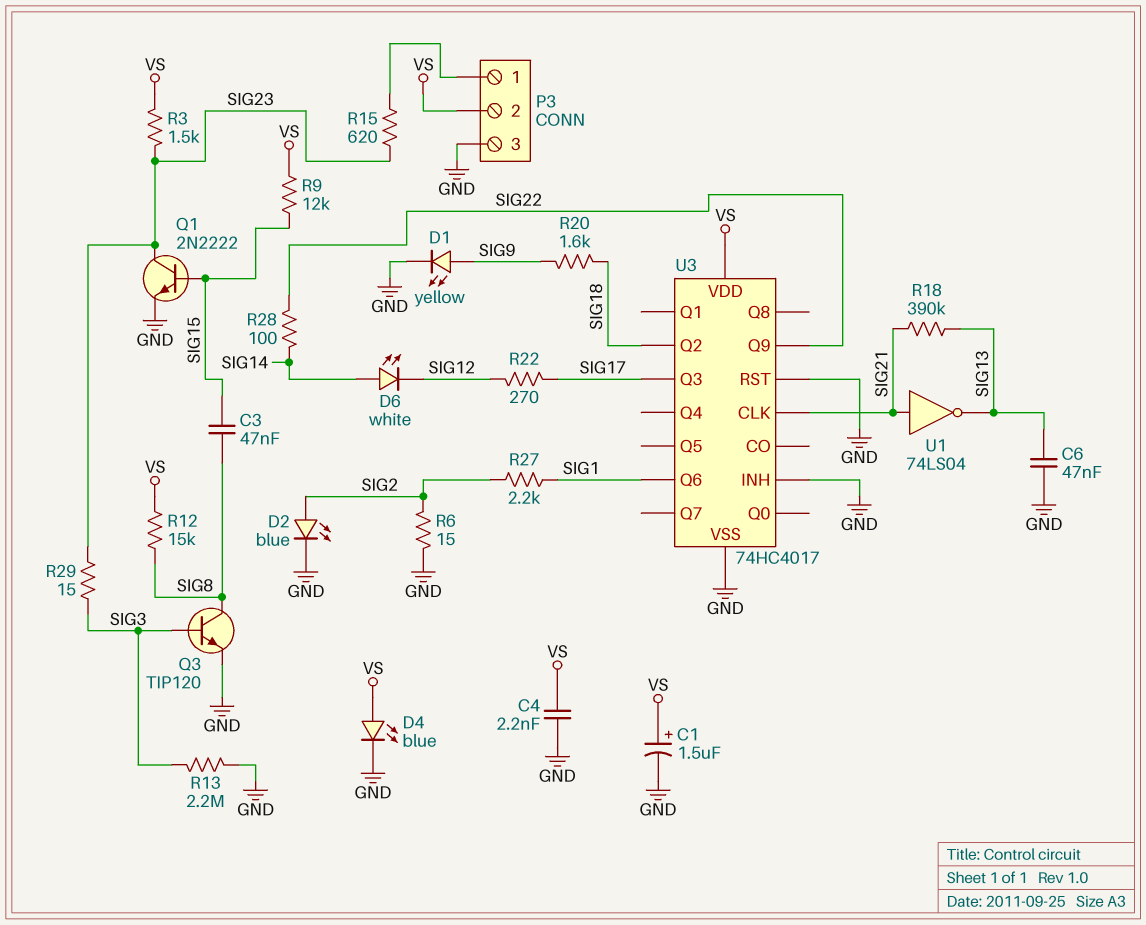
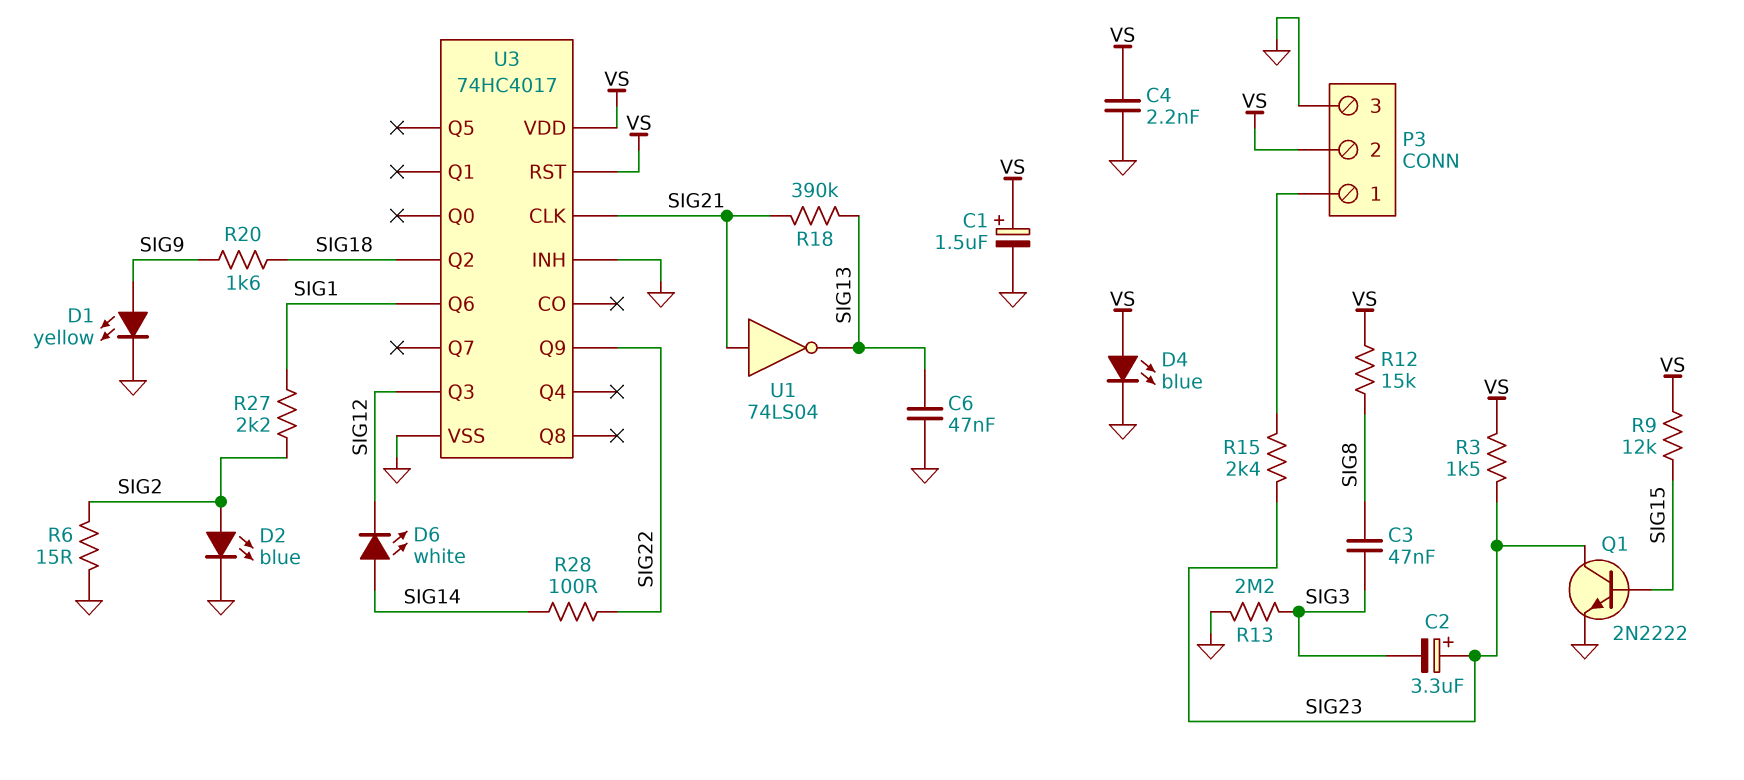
C2: none -> 3.3uF (plus SIG23, minus SIG3)
C3: 47nF (SIG8, SIG15) -> 47nF (SIG3, SIG8)
Q3: NPN TIP120 (B SIG3, C SIG8, E GND) -> none
R15: 620 (P3/1, SIG23) -> 2.4k (P3/1, SIG23)
R22: 270 (SIG12, SIG17) -> none
R29: 15 (SIG3, SIG23) -> none
U3 pin Q3: SIG17 -> SIG12
U3 pin RST: GND -> VS

